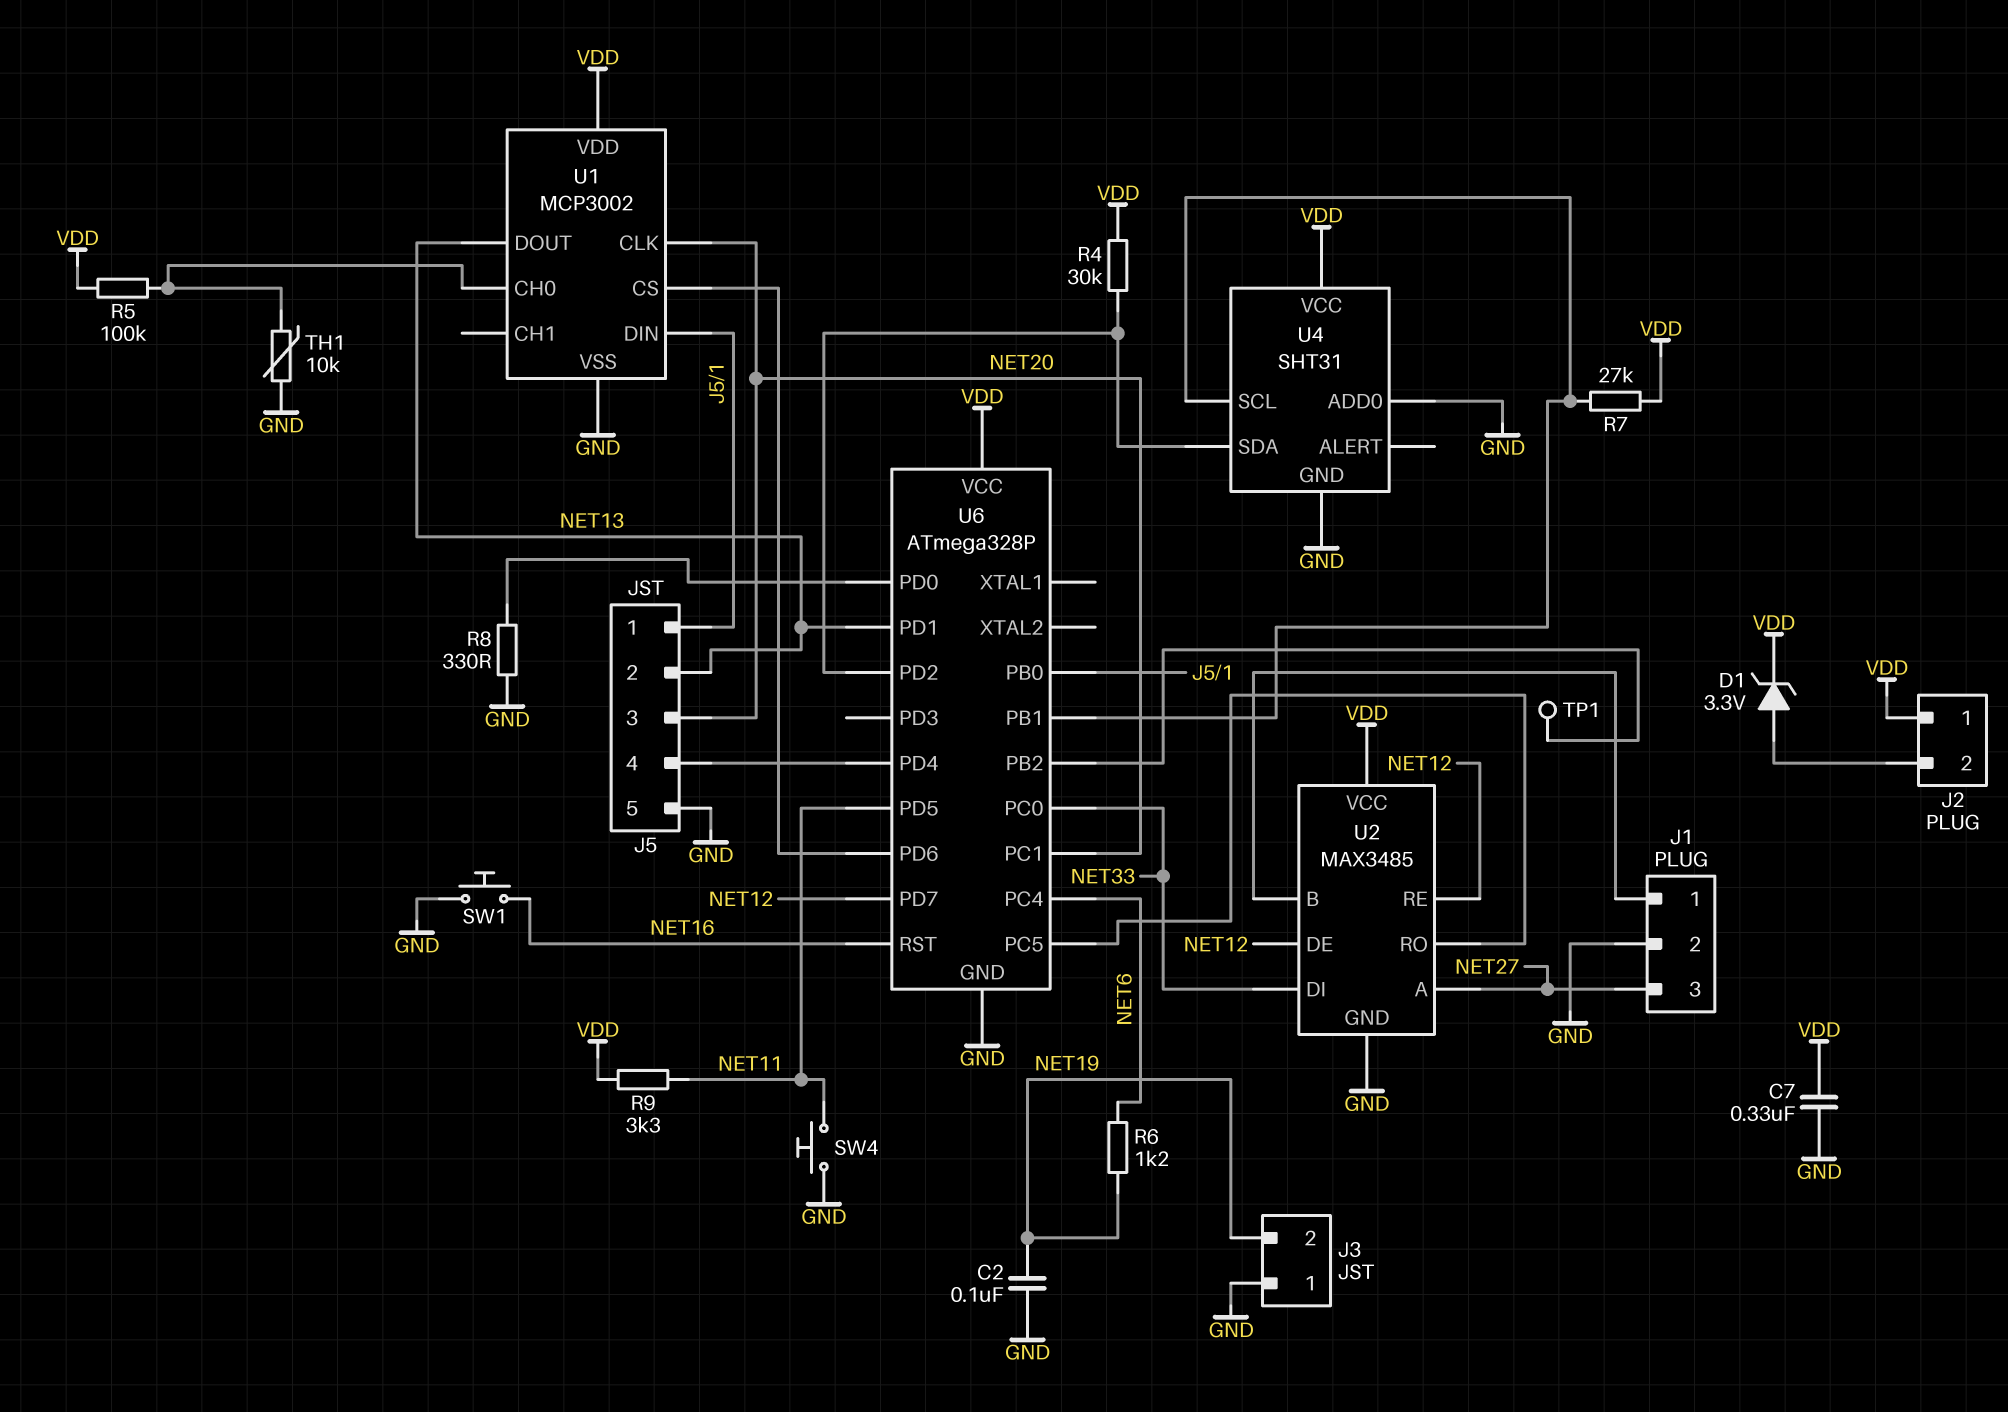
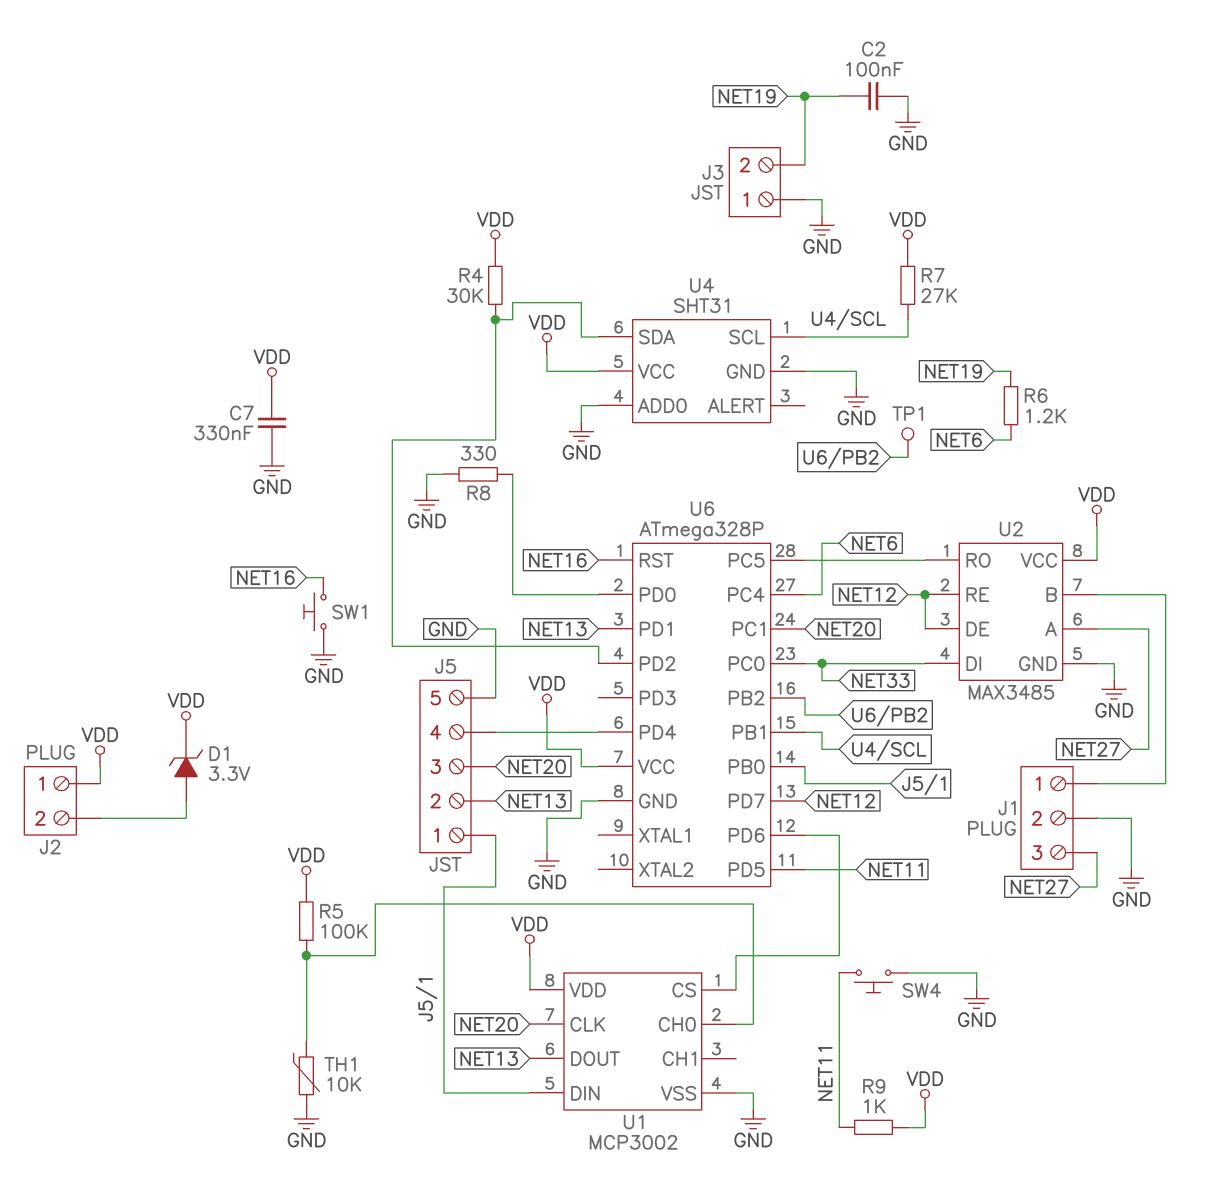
R9: 3.3k (NET11, VDD) -> 1k (NET11, VDD)

